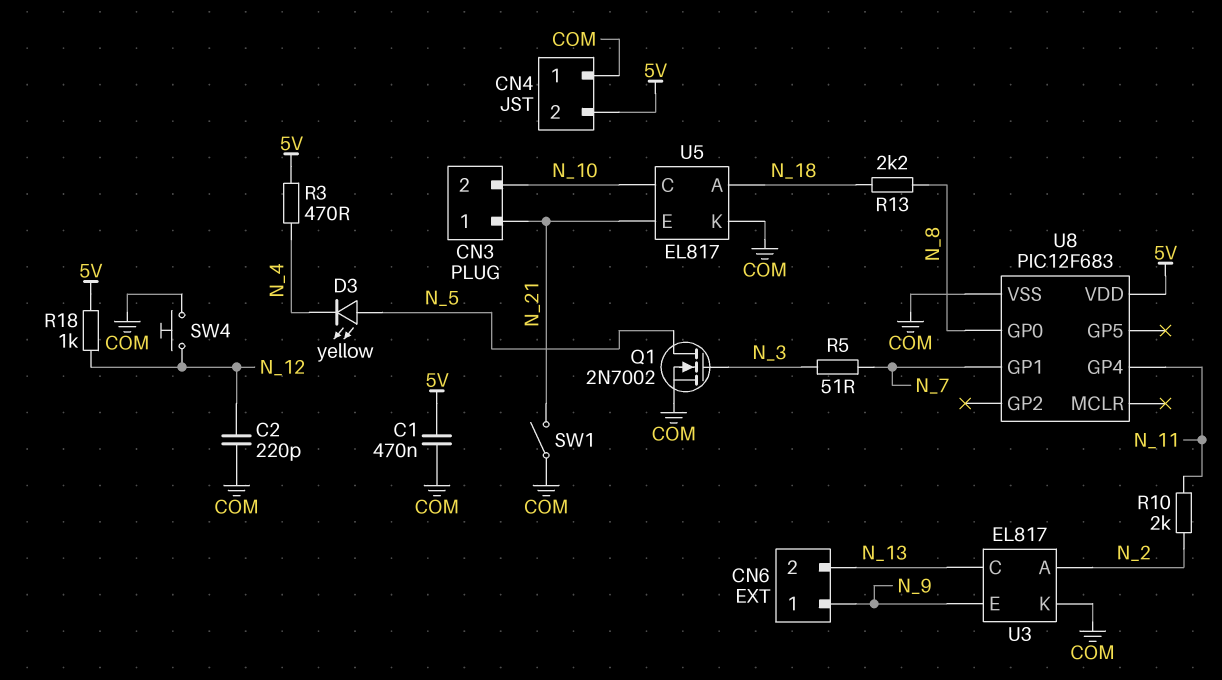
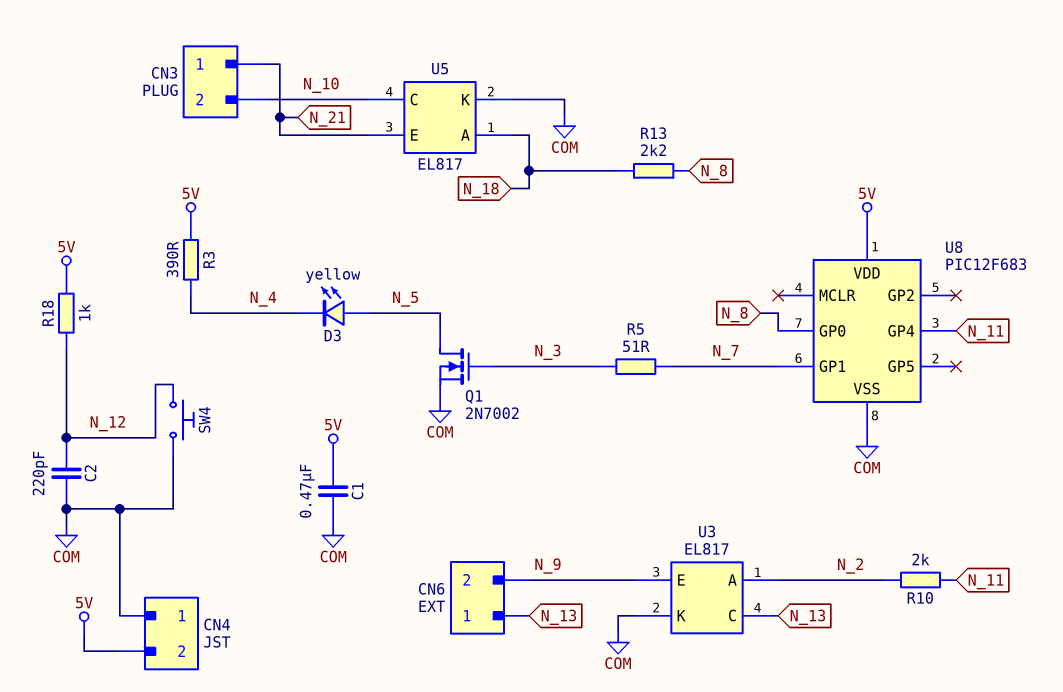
CN6 pin 1: N_9 -> N_13
CN6 pin 2: N_13 -> N_9
R3: 470 (5V, N_4) -> 390 (5V, N_4)
SW1: switch (COM, N_21) -> none

